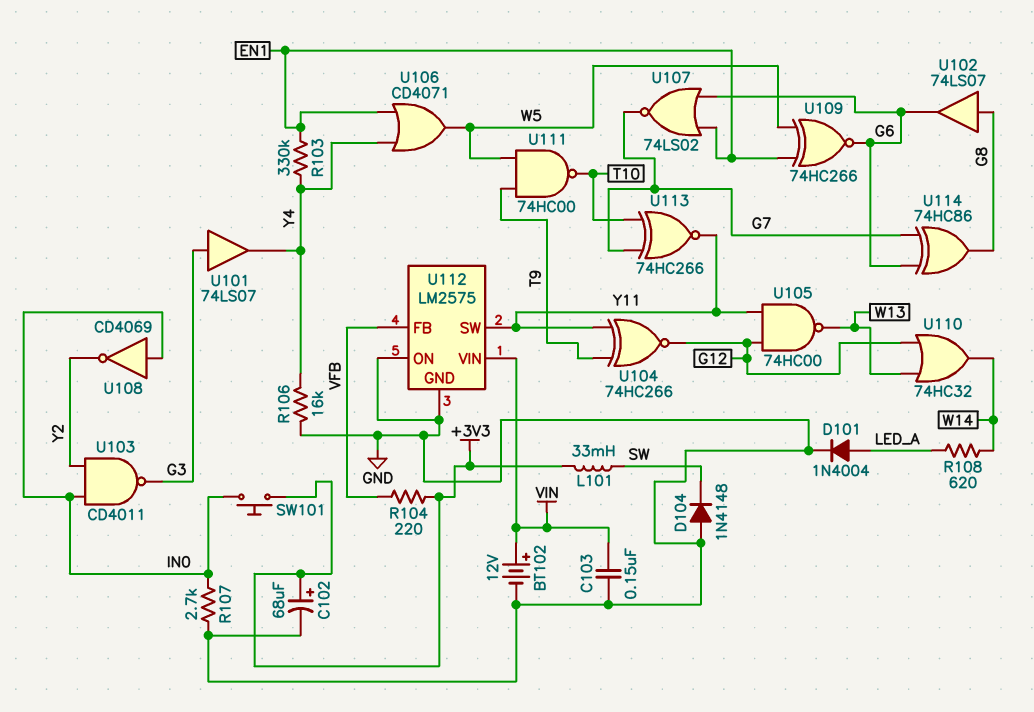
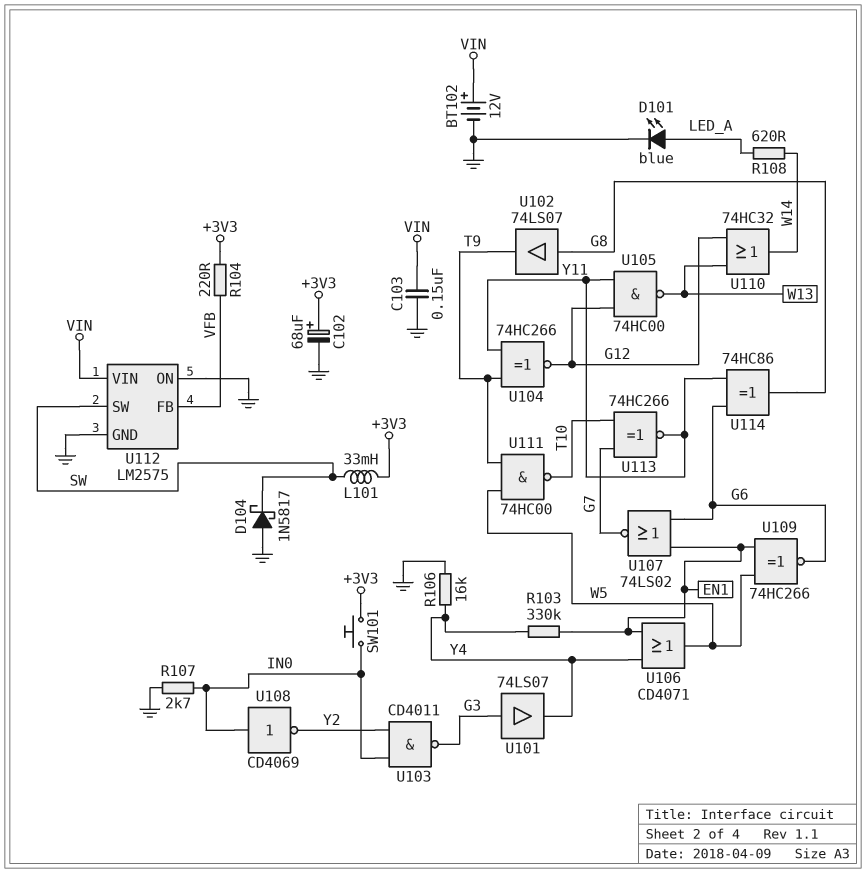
D101: diode 1N4004 (A LED_A, K GND) -> LED blue (A LED_A, K GND)
D104: diode 1N4148 (A GND, K SW) -> schottky 1N5817 (A GND, K SW)
U102: buffer 74LS07 (in G8, out G6) -> buffer 74LS07 (in G8, out T9)
U112 pin SW: Y11 -> SW
U114: XOR 74HC86 (in G6, in G7, out G8) -> XOR 74HC86 (in G6, in Y11, out G8)

